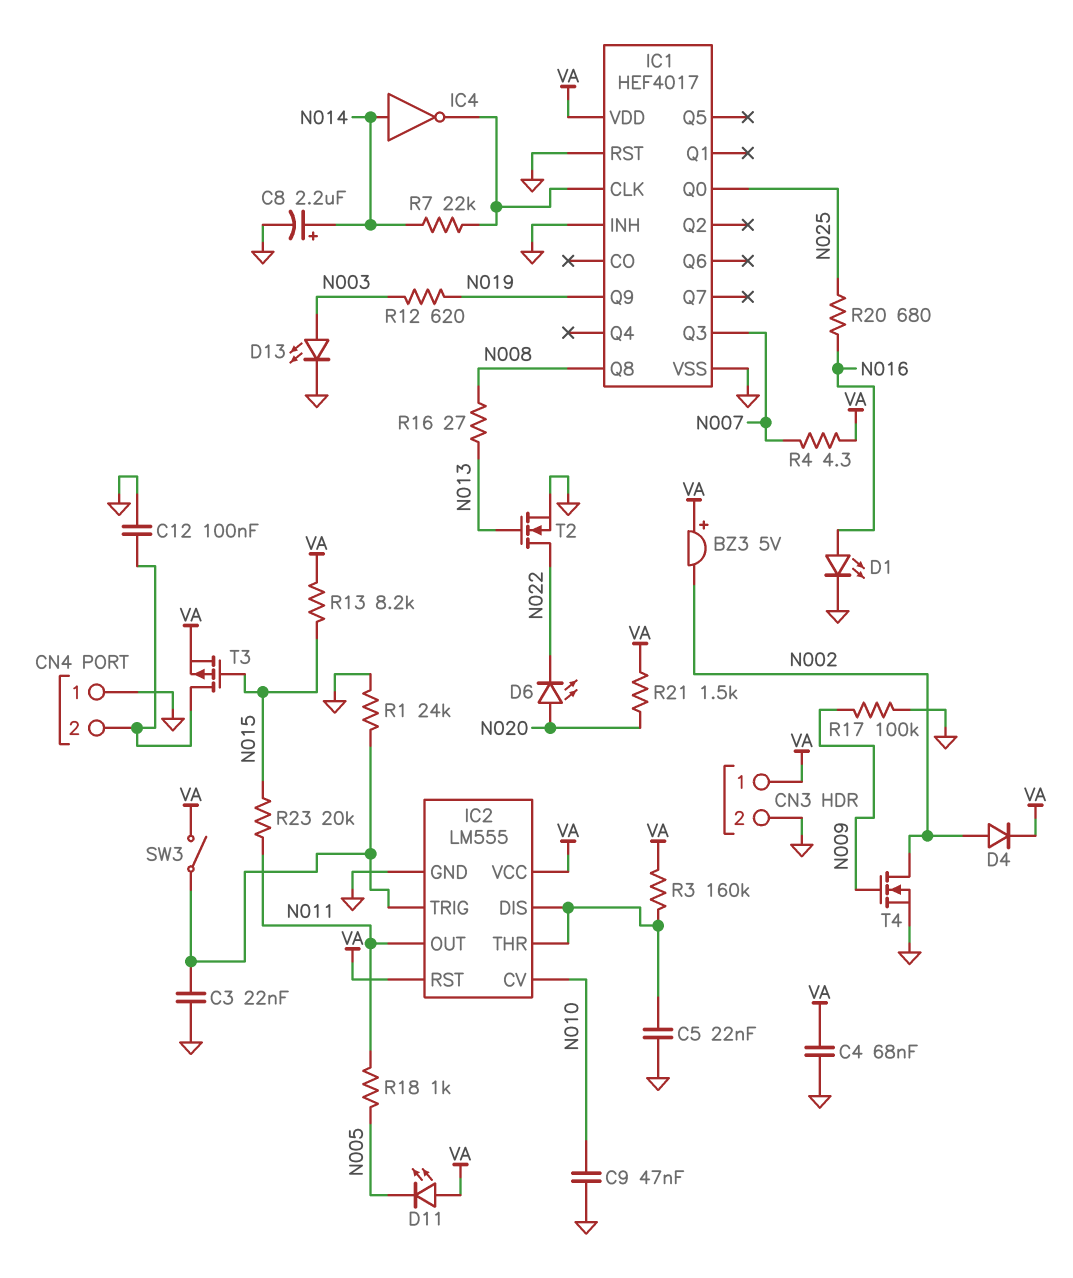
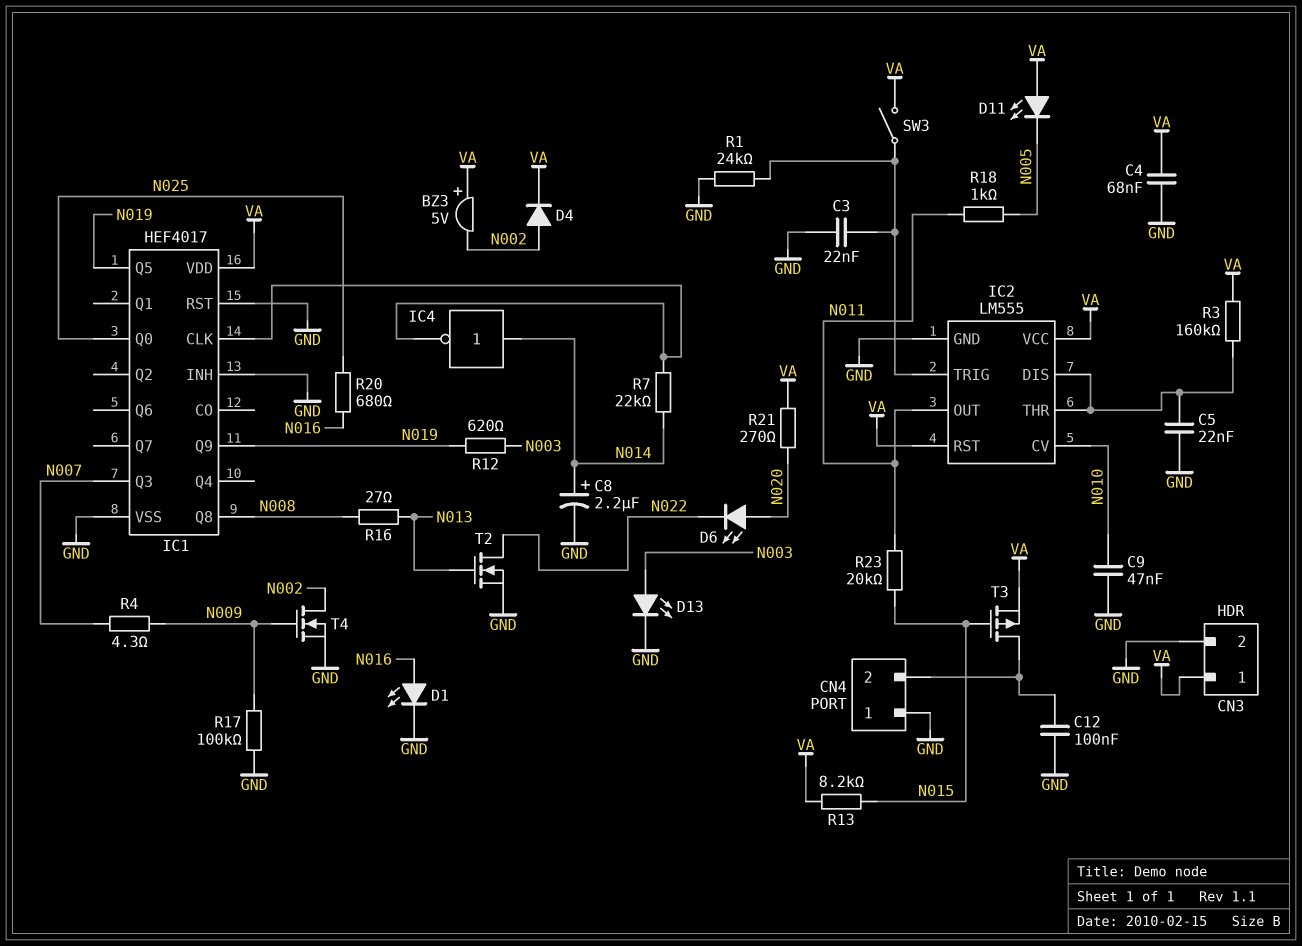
IC1 pin Q5: none -> N019
R4: 4.3 (N007, VA) -> 4.3 (N007, N009)
R21: 1.5k (N020, VA) -> 270 (N020, VA)

